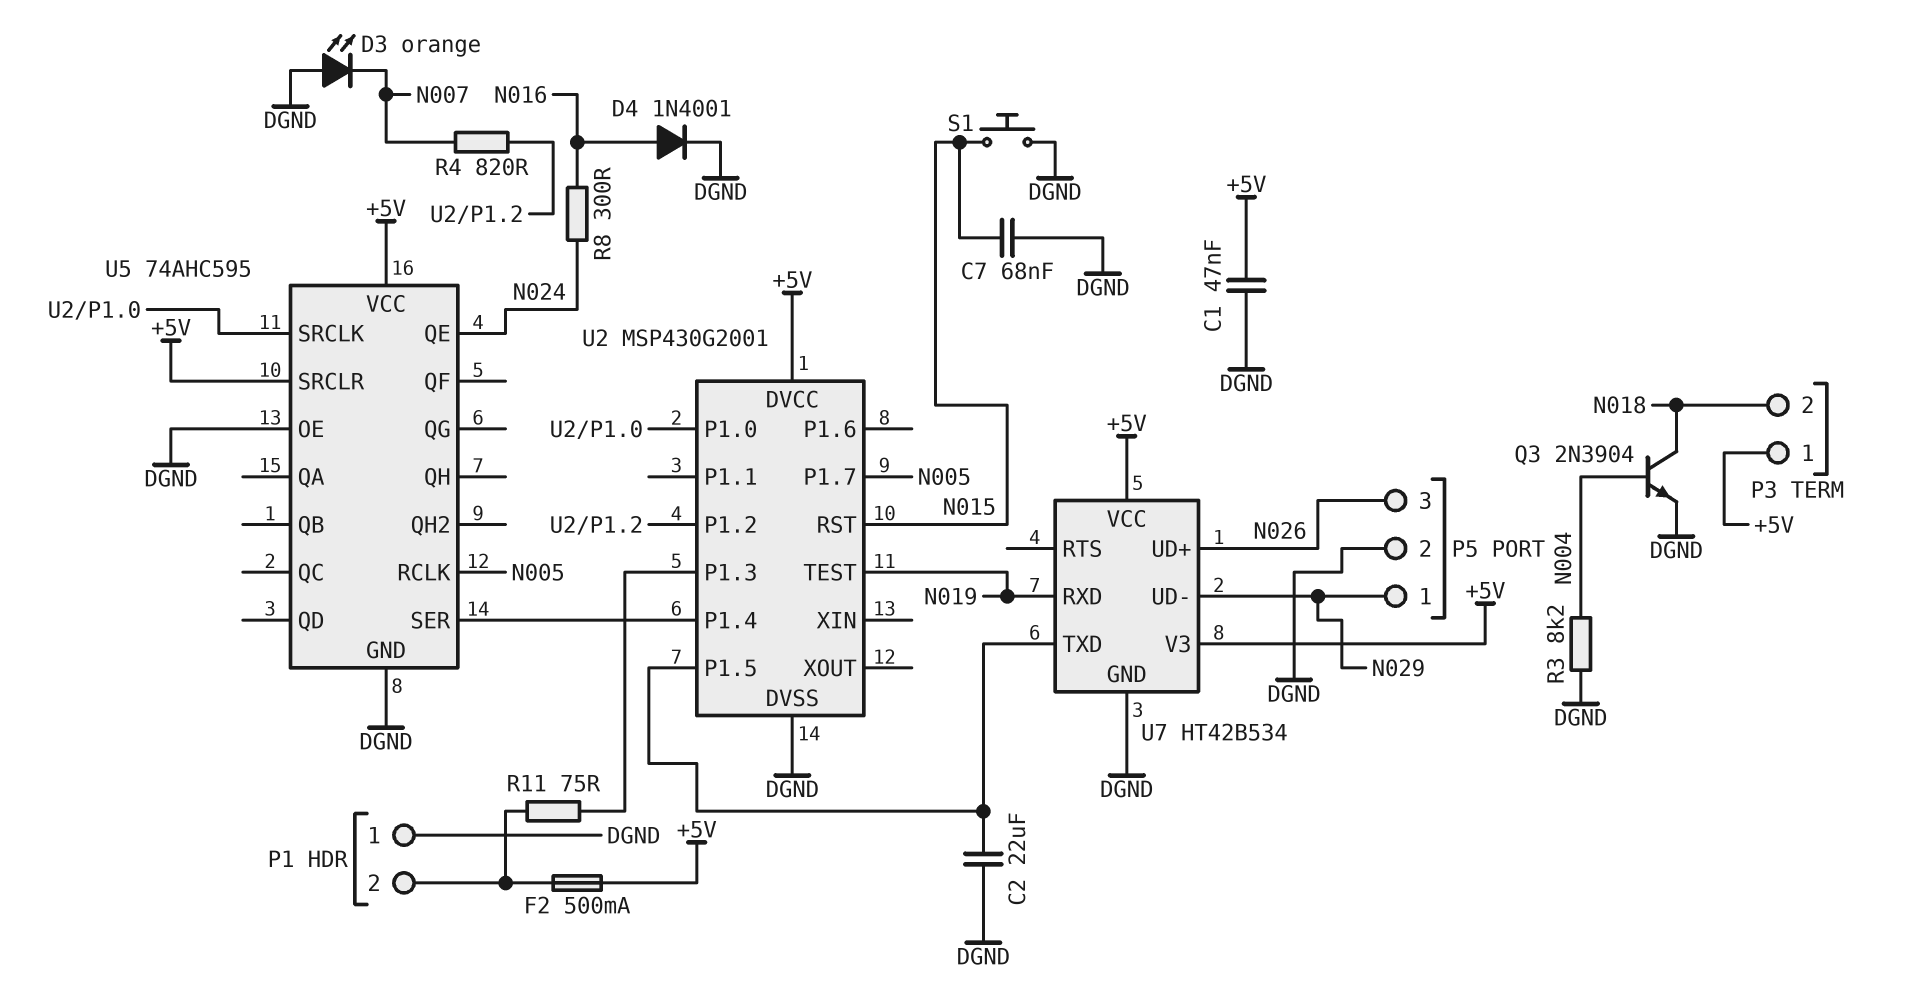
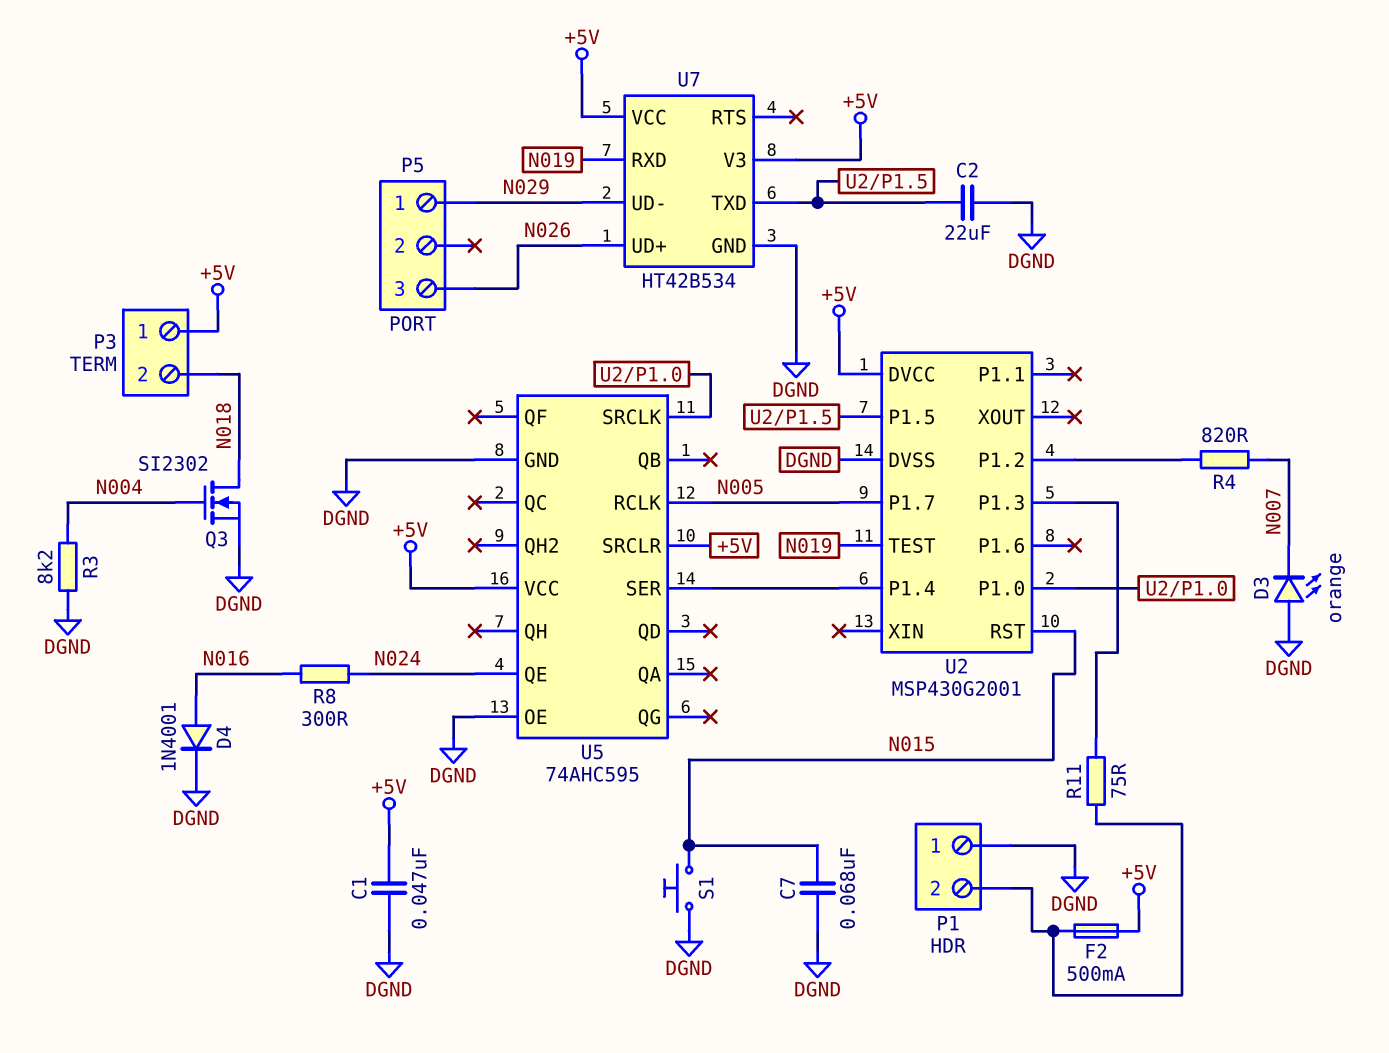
P5 pin 2: DGND -> none
Q3: NPN 2N3904 (B N004, C N018, E DGND) -> NMOS SI2302 (G N004, D N018, S DGND)

